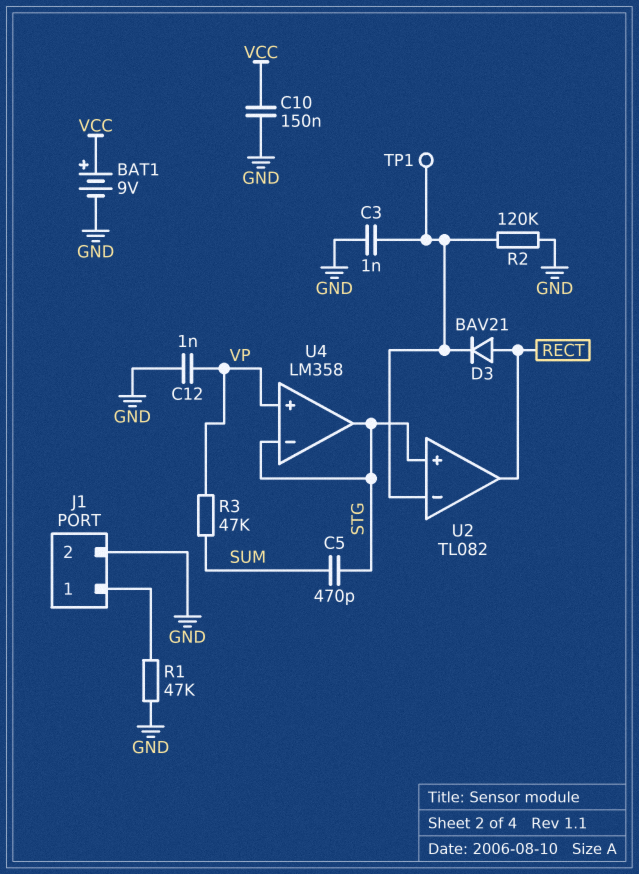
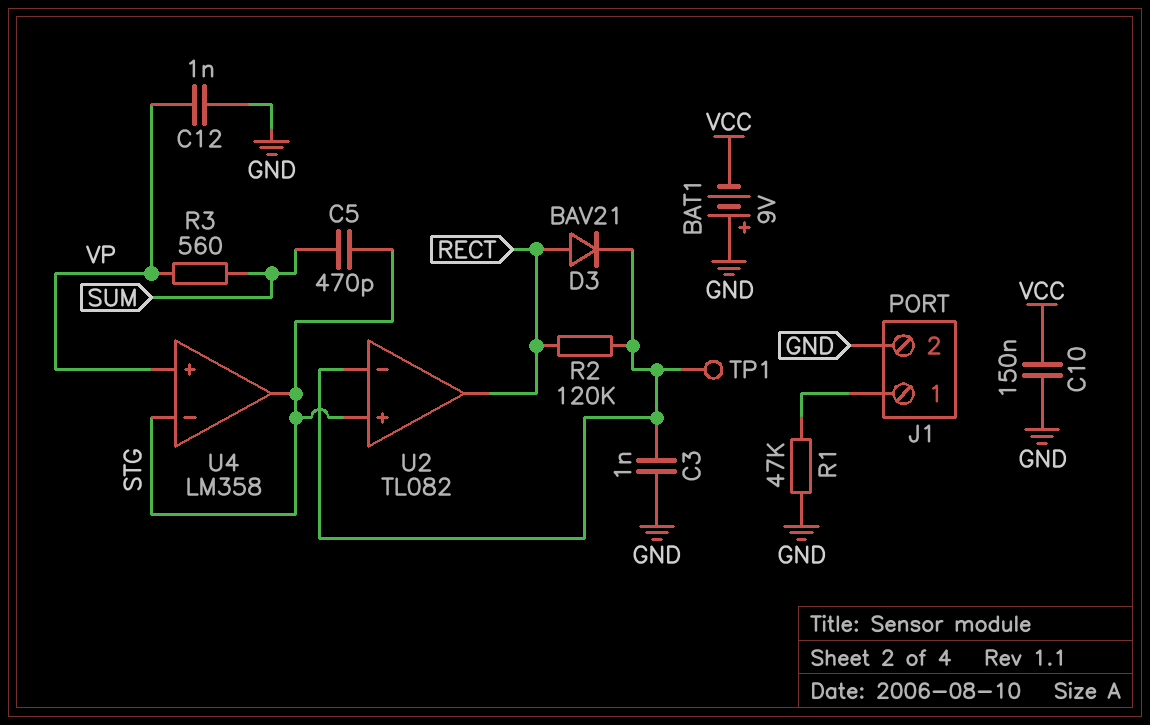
BAT1: 9V (plus VCC, minus GND) -> 9V (plus GND, minus VCC)
R2: 120k (GND, U2/in-) -> 120k (RECT, U2/in-)
R3: 47k (SUM, VP) -> 560 (SUM, VP)

